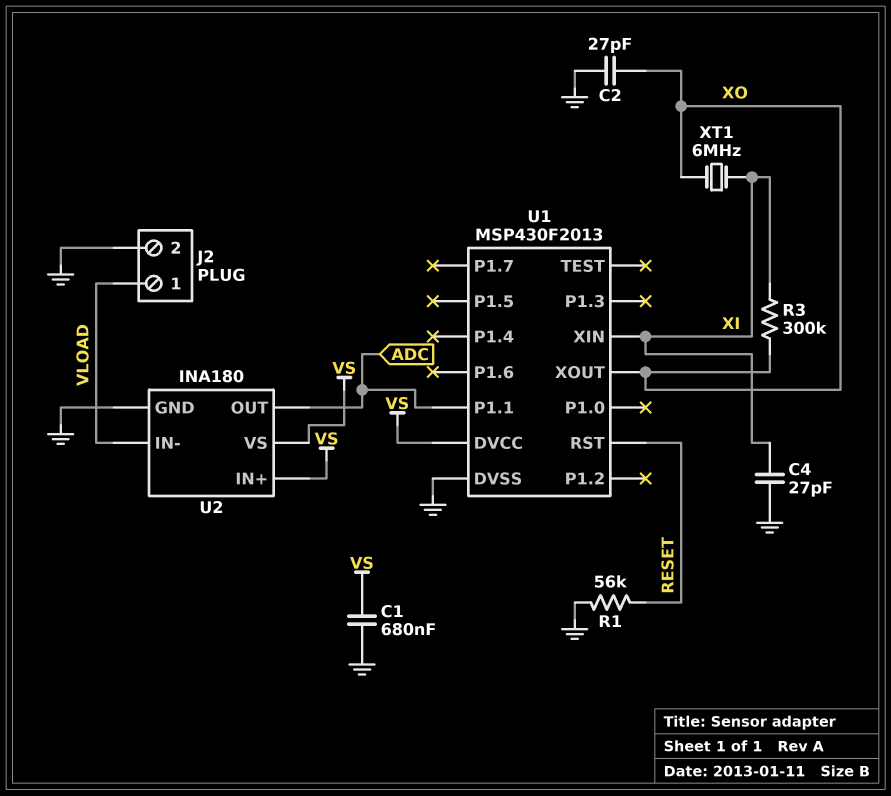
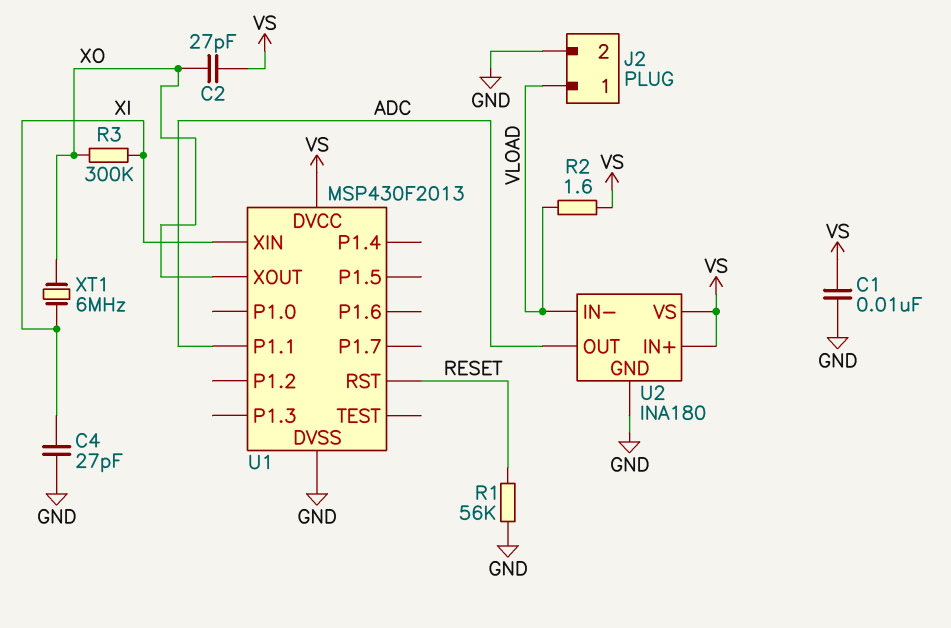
C1: 680nF (GND, VS) -> 10nF (GND, VS)
C2: 27pF (GND, XO) -> 27pF (VS, XO)
R2: none -> 1.6 (VLOAD, VS)

